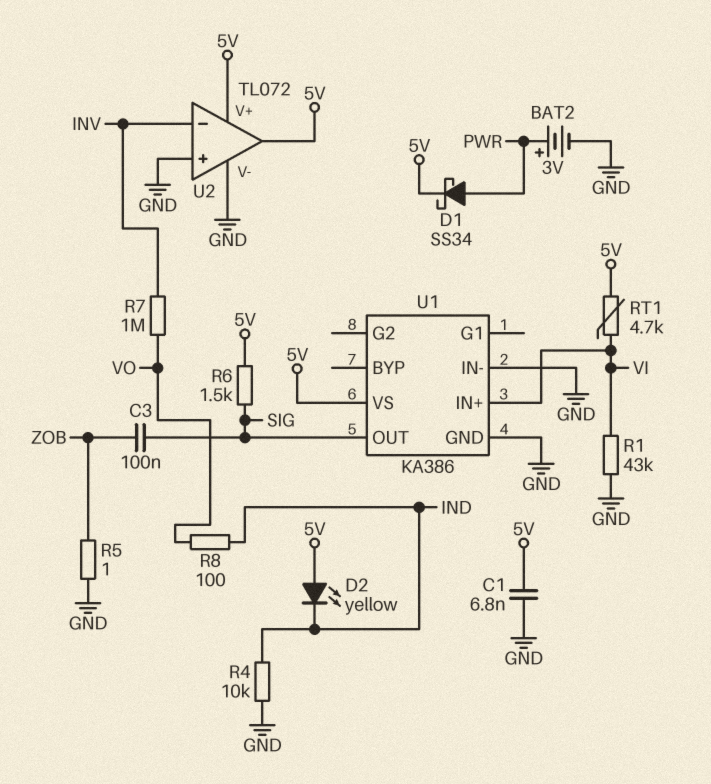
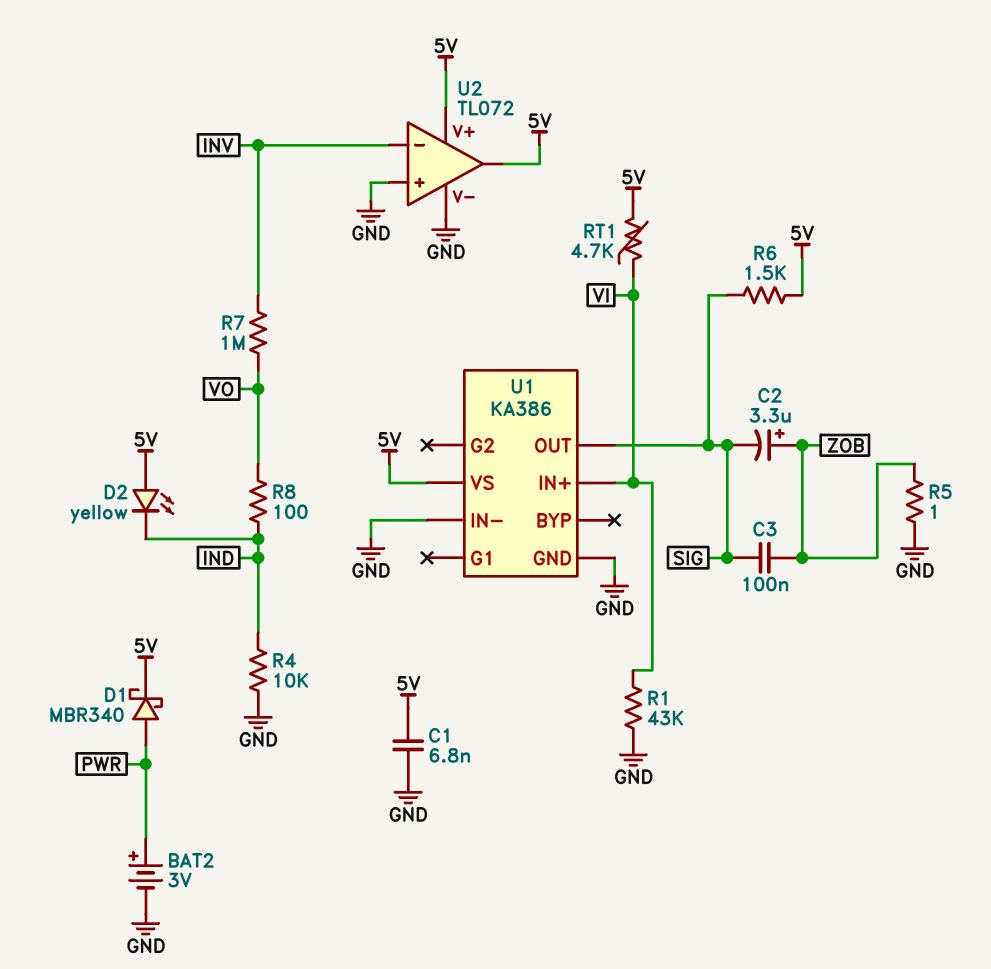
C2: none -> 3.3uF (plus ZOB, minus SIG)
D1: schottky SS34 (A PWR, K 5V) -> schottky MBR340 (A PWR, K 5V)

